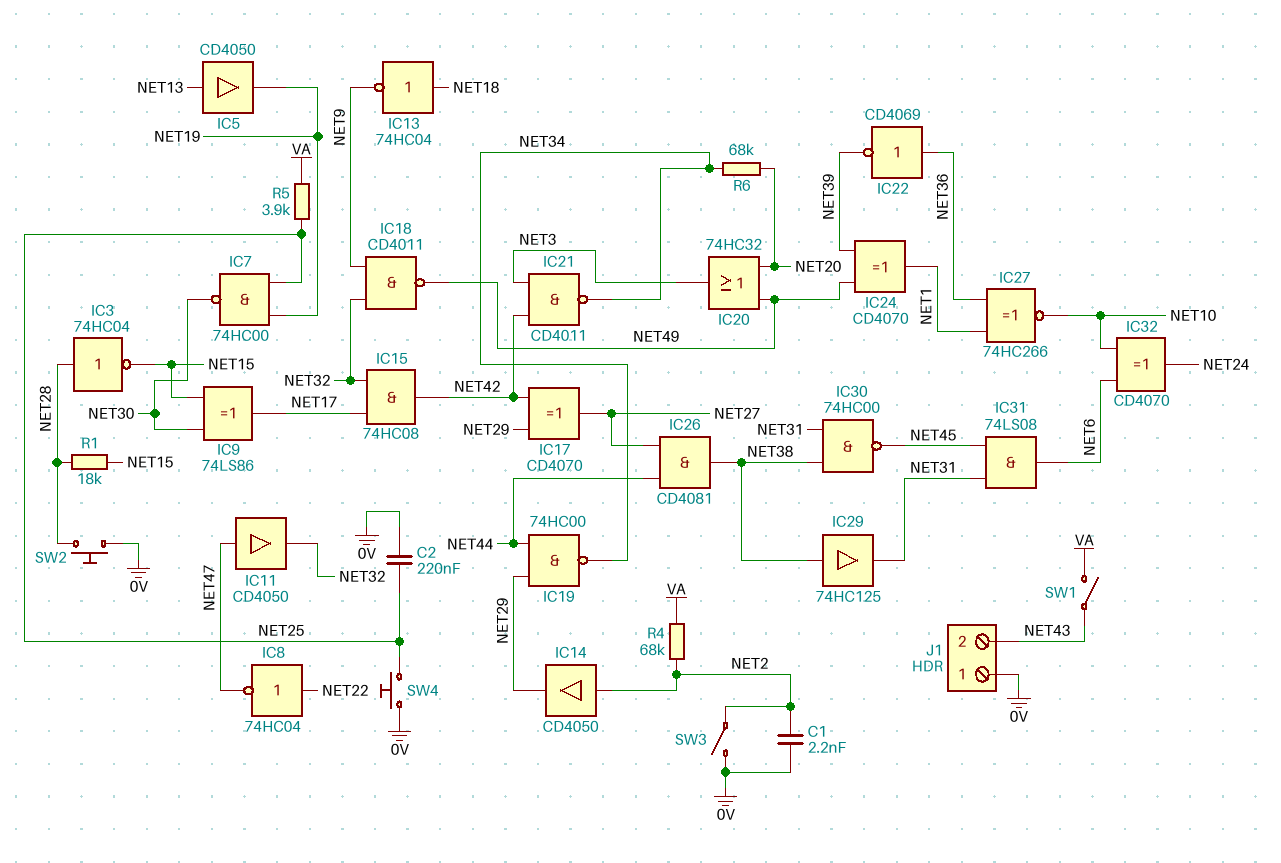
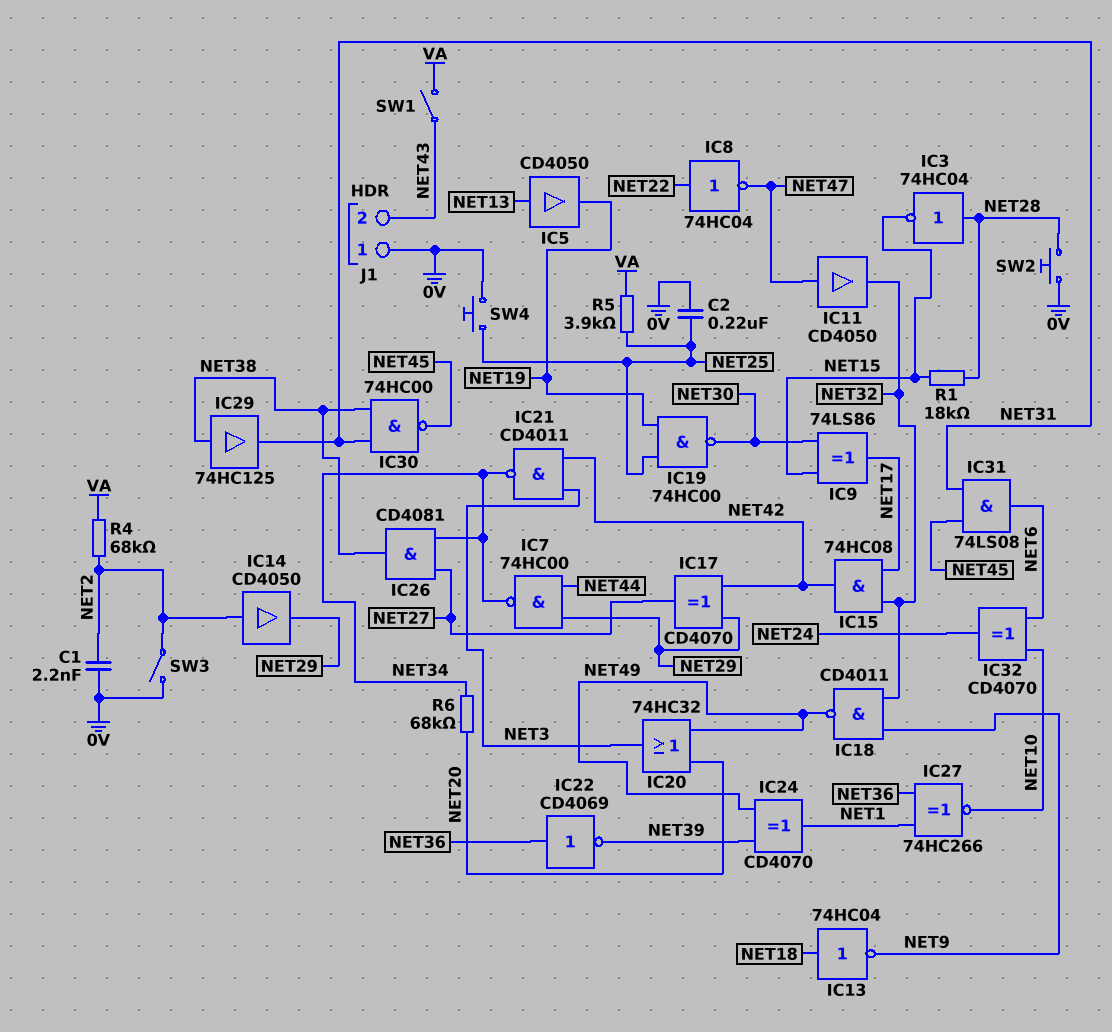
IC7: NAND 74HC00 (in NET19, in NET25, out NET30) -> NAND 74HC00 (in NET29, in NET44, out NET34)
IC19: NAND 74HC00 (in NET29, in NET44, out NET34) -> NAND 74HC00 (in NET19, in NET25, out NET30)
IC26: AND CD4081 (in NET27, in NET44, out NET38) -> AND CD4081 (in NET27, in NET34, out NET38)

